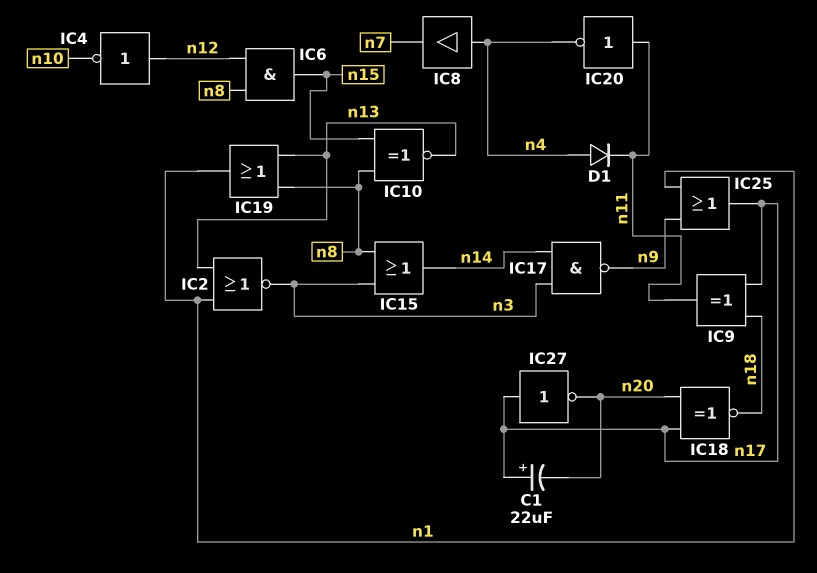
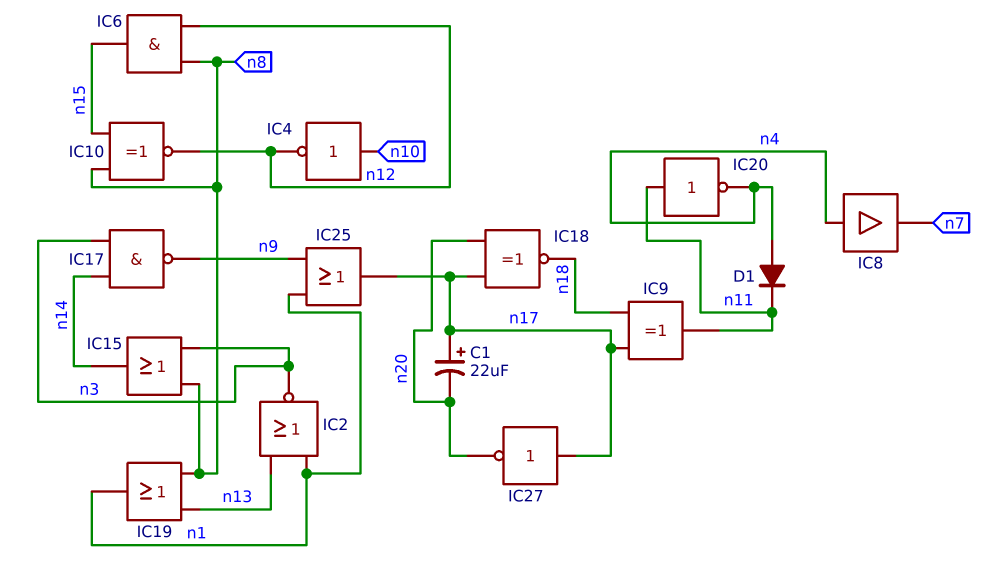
IC4: NOT (in n12, out n10) -> NOT (in n10, out n12)
IC10: XNOR (in n8, in n15, out n13) -> XNOR (in n8, in n15, out n12)

